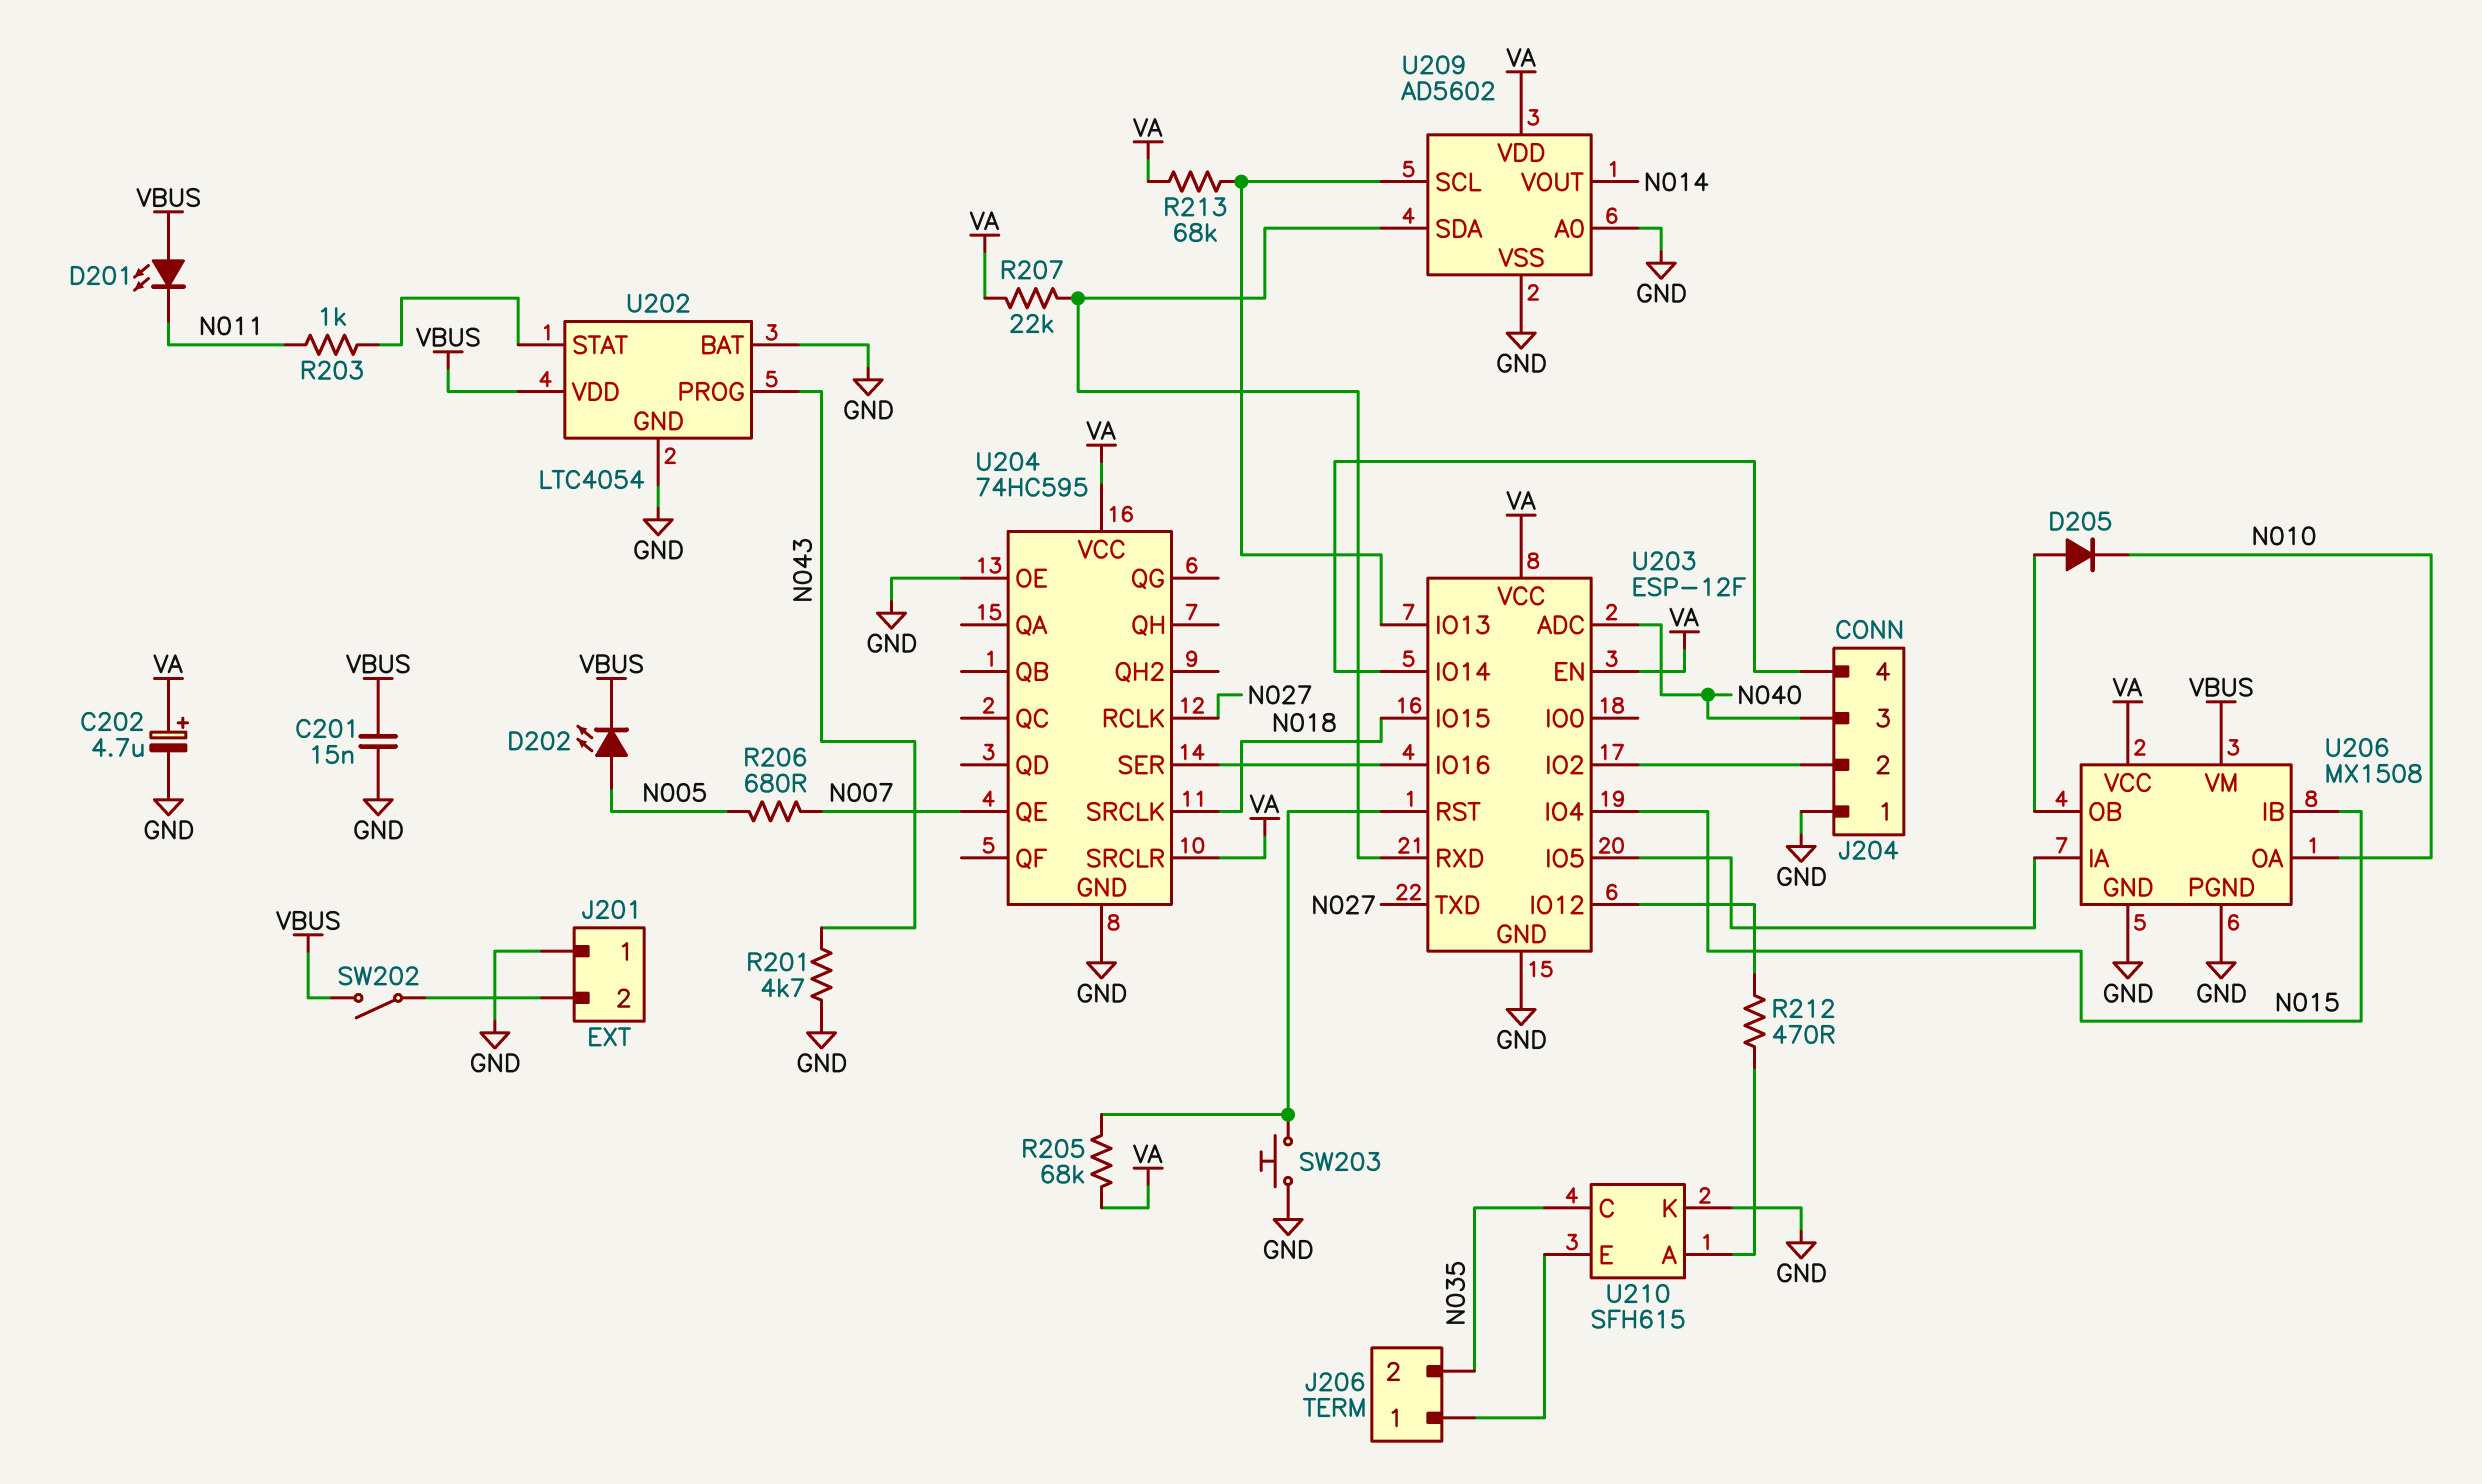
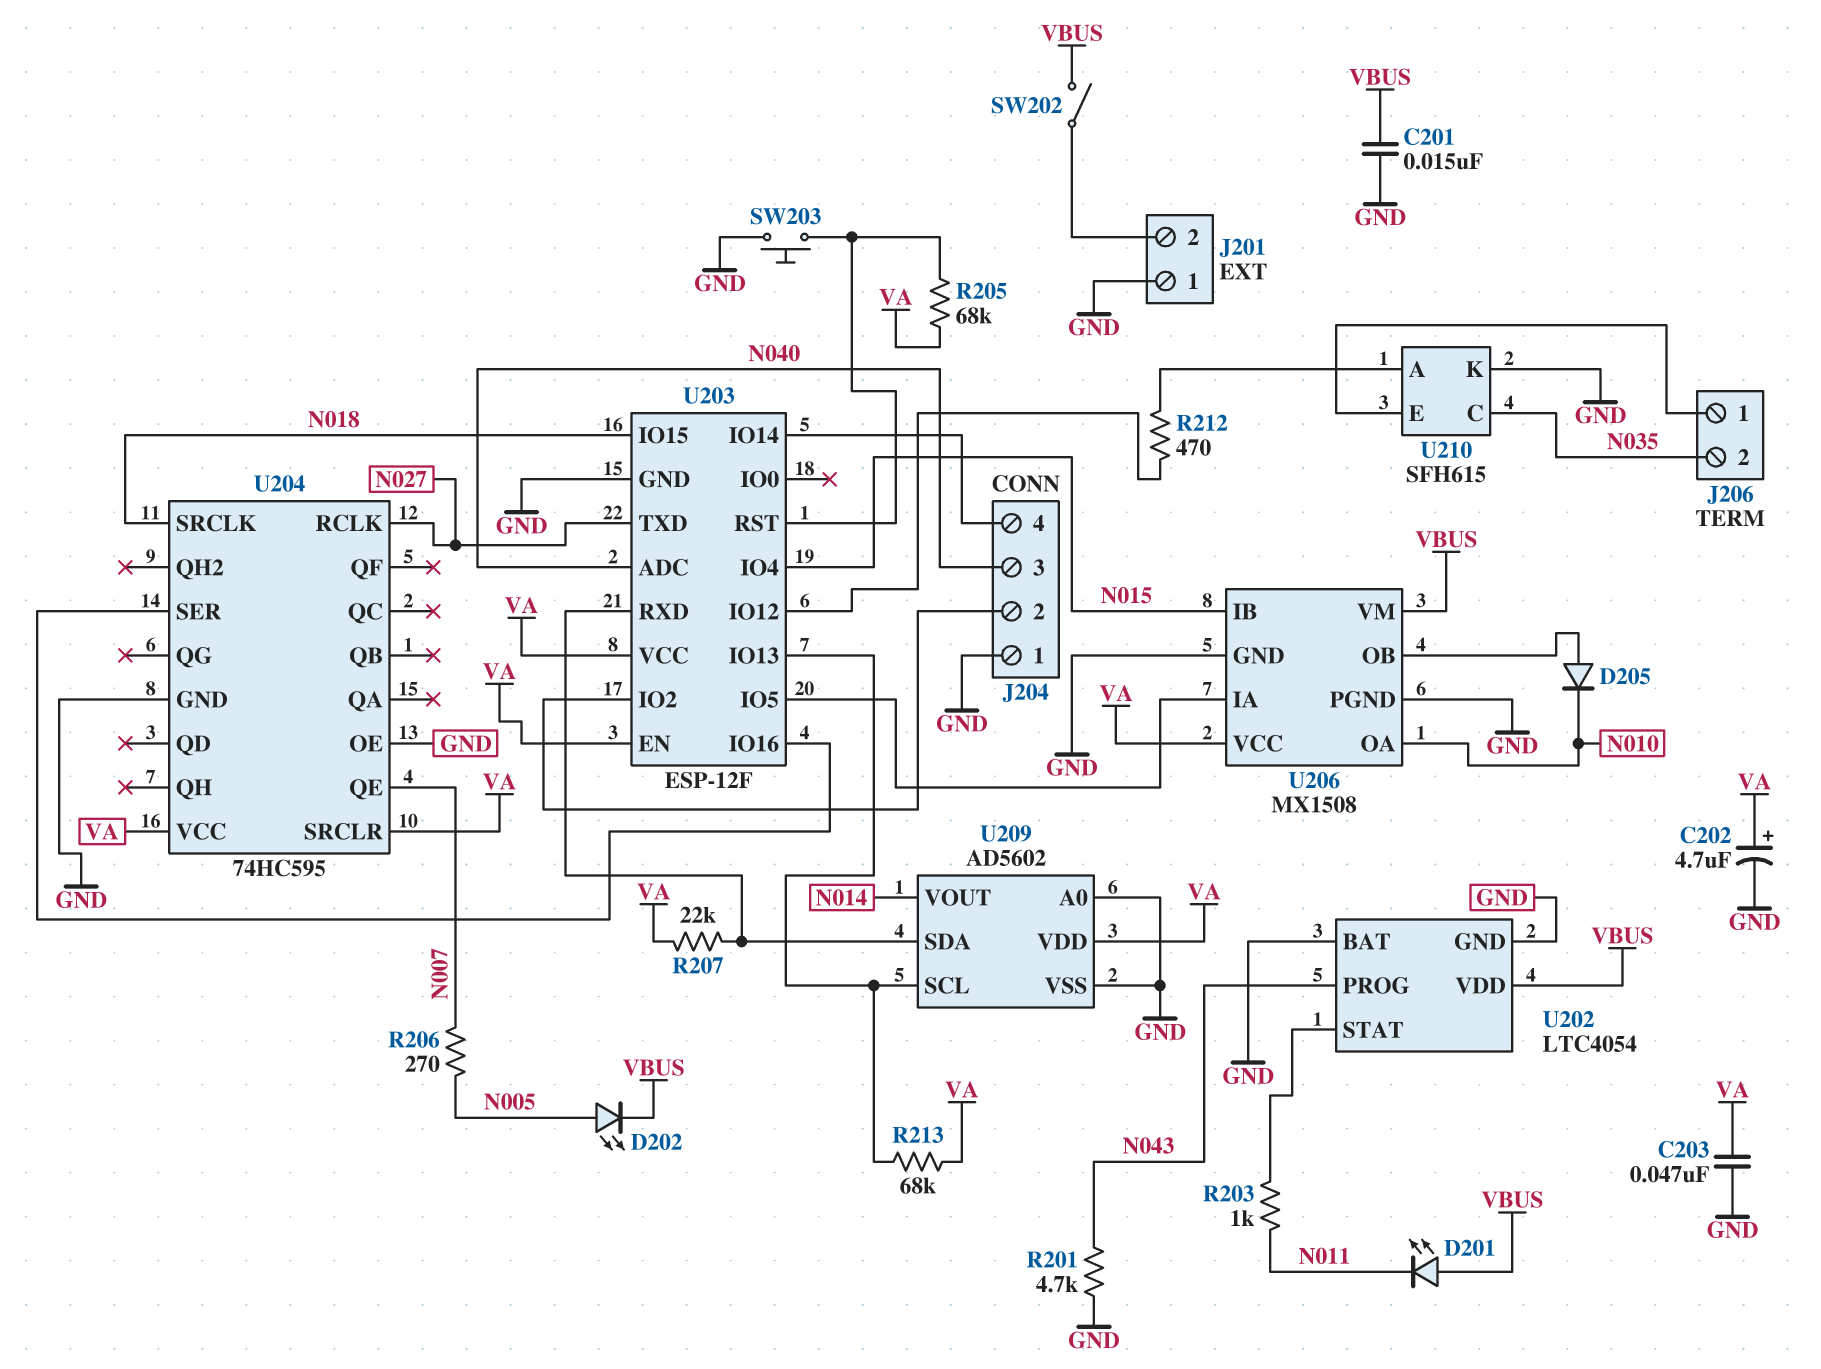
C203: none -> 47nF (GND, VA)
R206: 680 (N005, N007) -> 270 (N005, N007)

